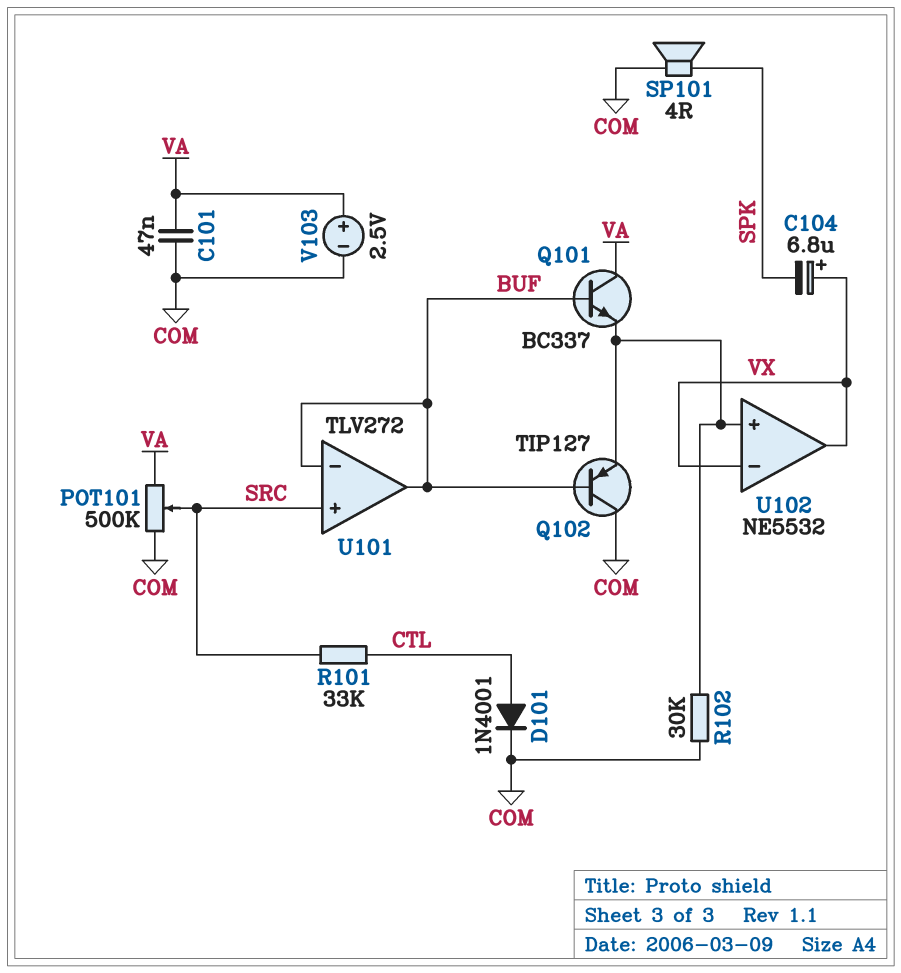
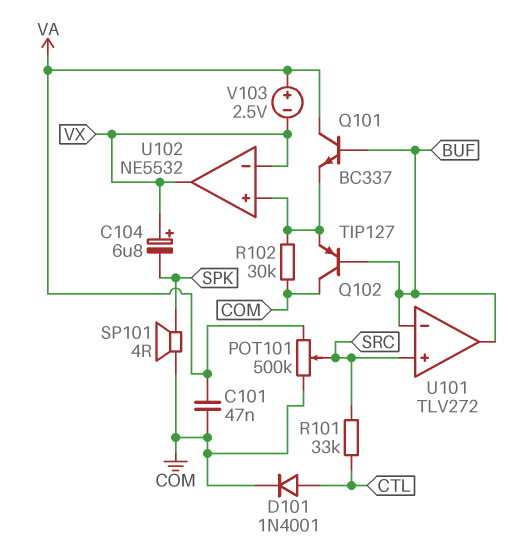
V103: 2.5V (plus VA, minus COM) -> 2.5V (plus VA, minus VX)

